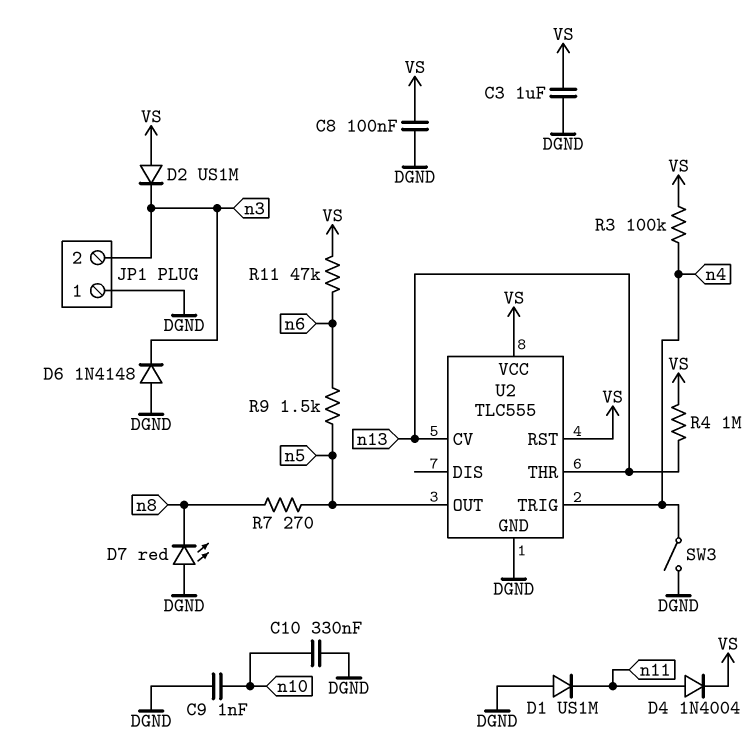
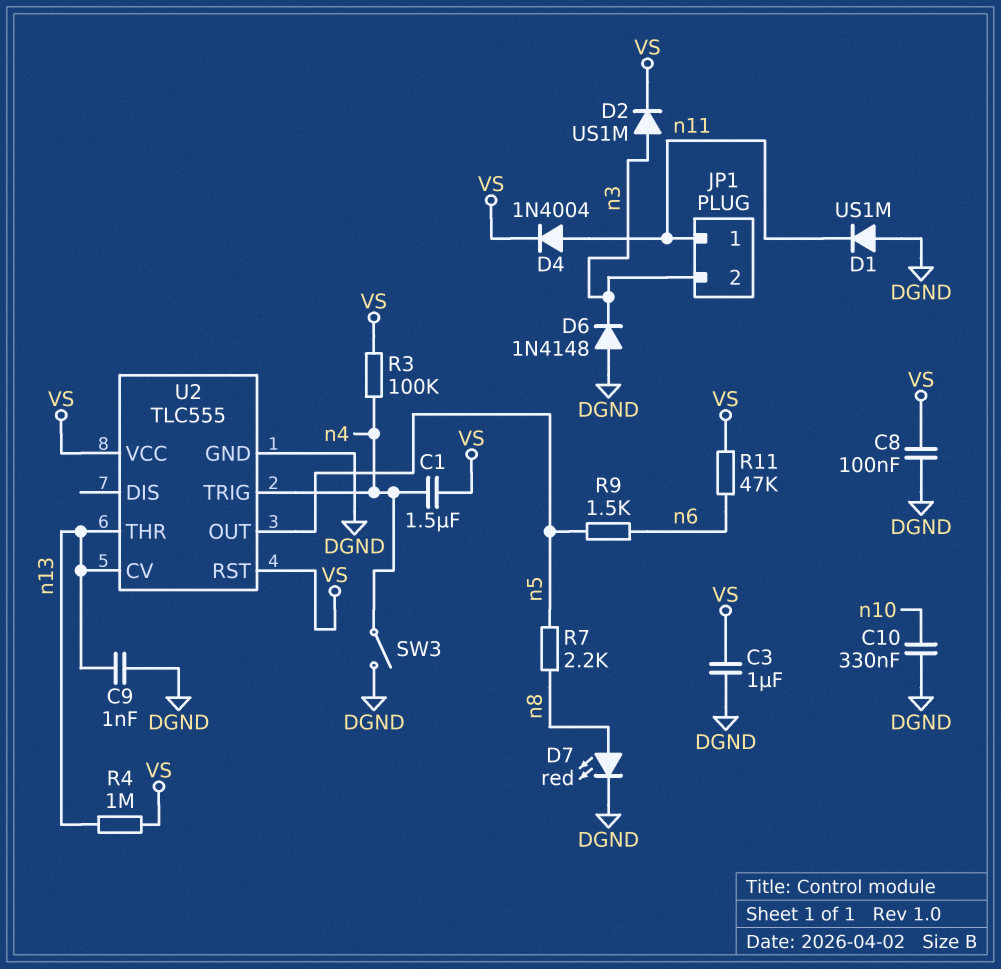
C1: none -> 1.5uF (VS, n4)
C9: 1nF (DGND, n10) -> 1nF (DGND, n13)
D2: diode US1M (A VS, K n3) -> diode US1M (A n3, K VS)
D7: LED red (A DGND, K n8) -> LED red (A n8, K DGND)
JP1 pin 1: DGND -> n11
R7: 270 (n5, n8) -> 2.2k (n5, n8)

